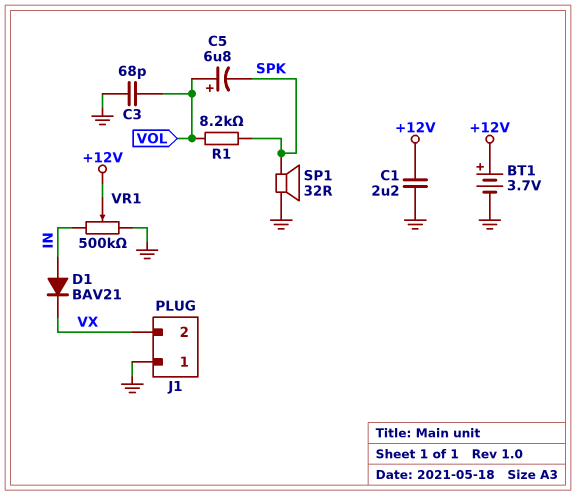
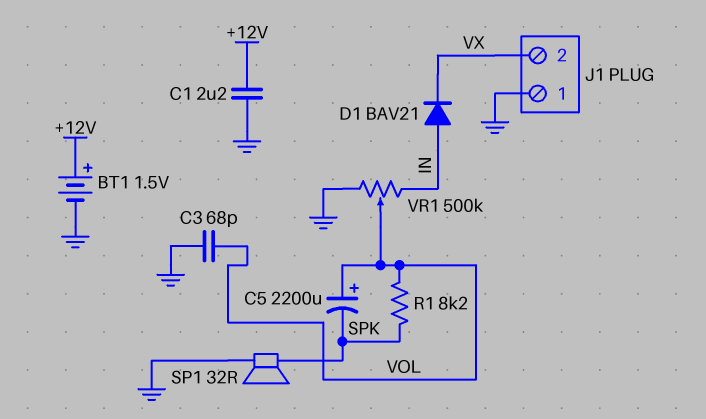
BT1: 3.7V (plus +12V, minus GND) -> 1.5V (plus +12V, minus GND)
C5: 6.8uF (plus VOL, minus SPK) -> 2200uF (plus VOL, minus SPK)
VR1: 500k (GND, IN, wiper +12V) -> 500k (GND, IN, wiper VOL)

